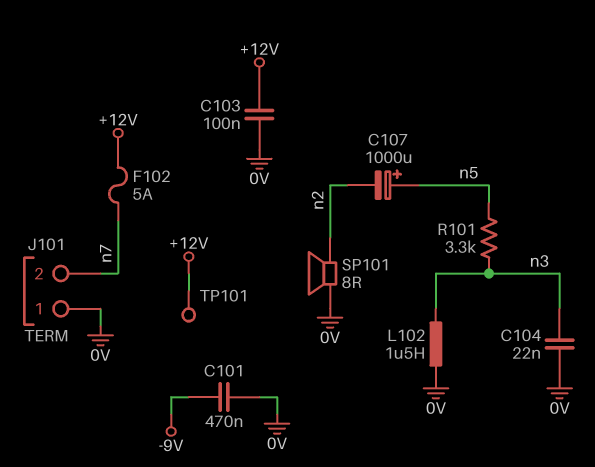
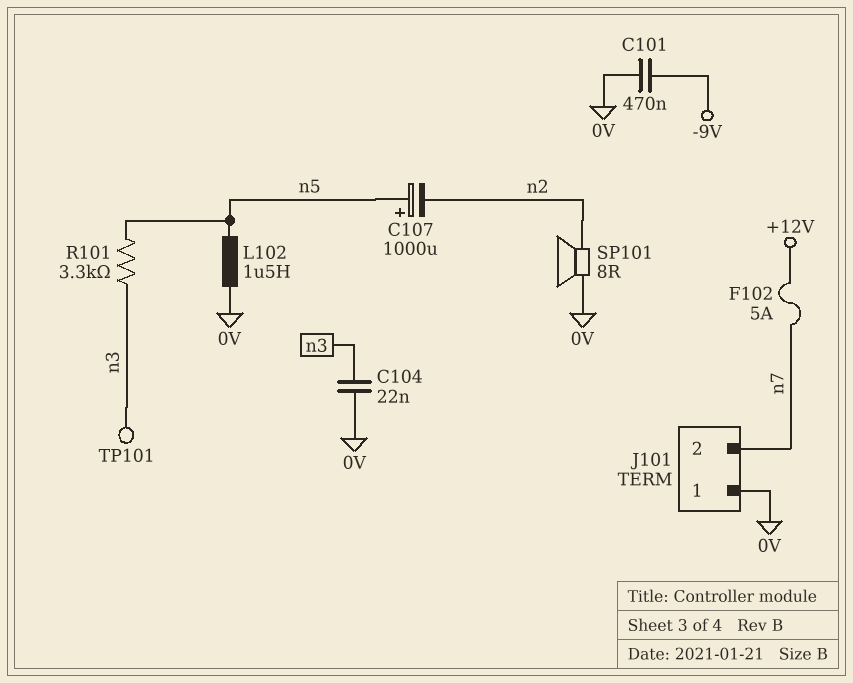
C103: 100nF (+12V, 0V) -> none
L102: 1.5uH (0V, n3) -> 1.5uH (0V, n5)
TP101: test point (+12V) -> test point (n3)

